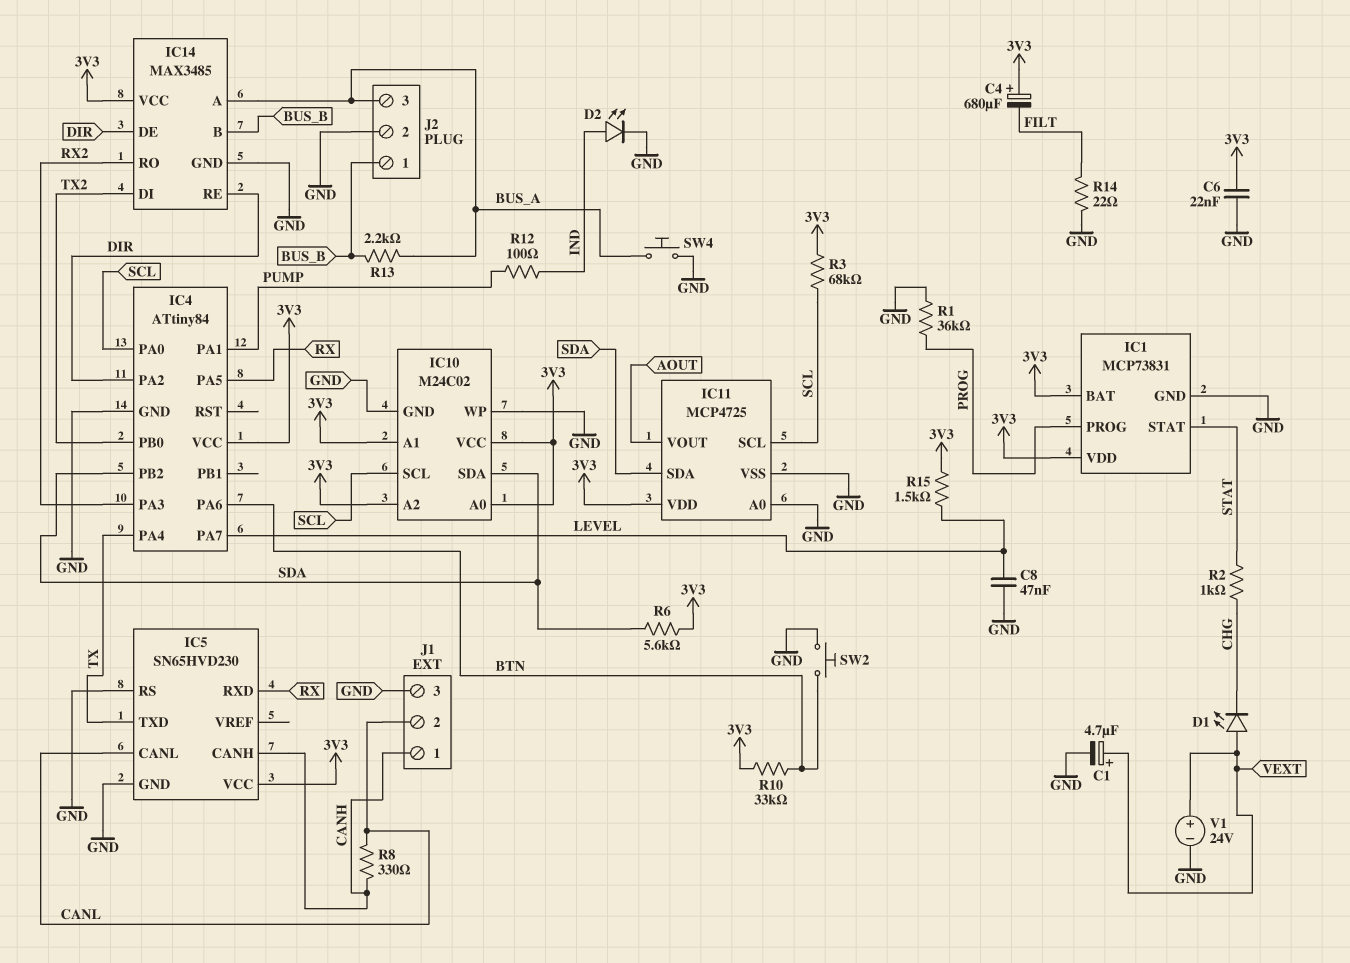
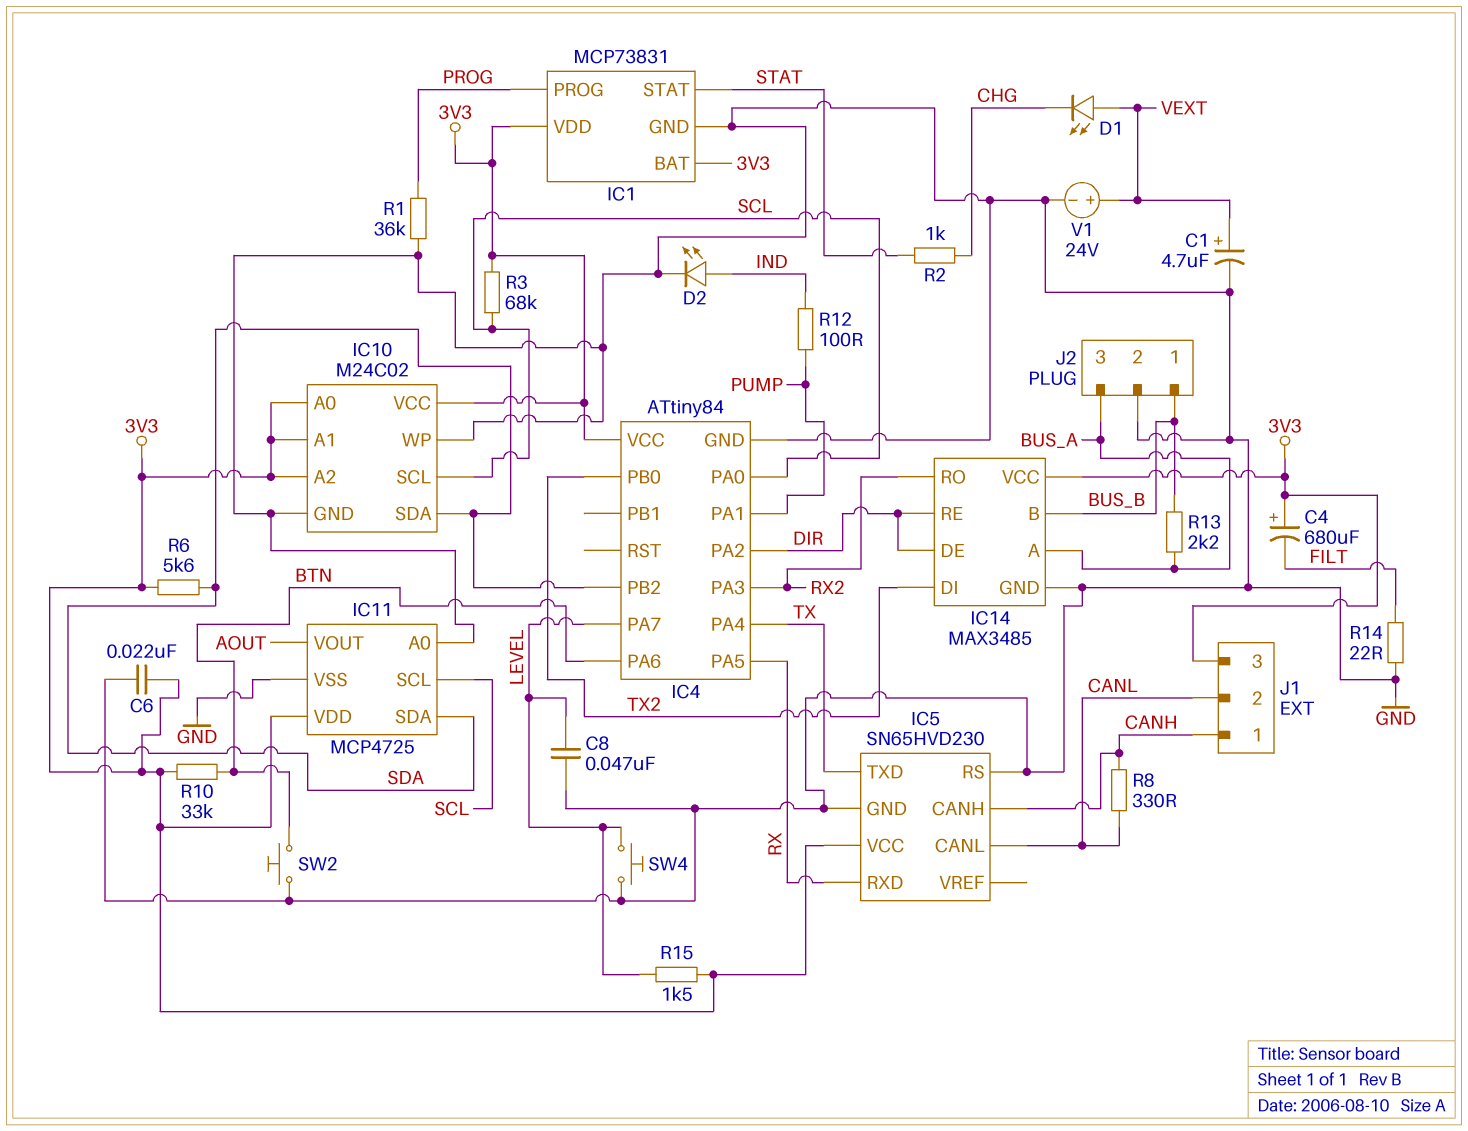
J1 pin 3: GND -> 3V3
SW4: button (BUS_A, GND) -> button (GND, LEVEL)

